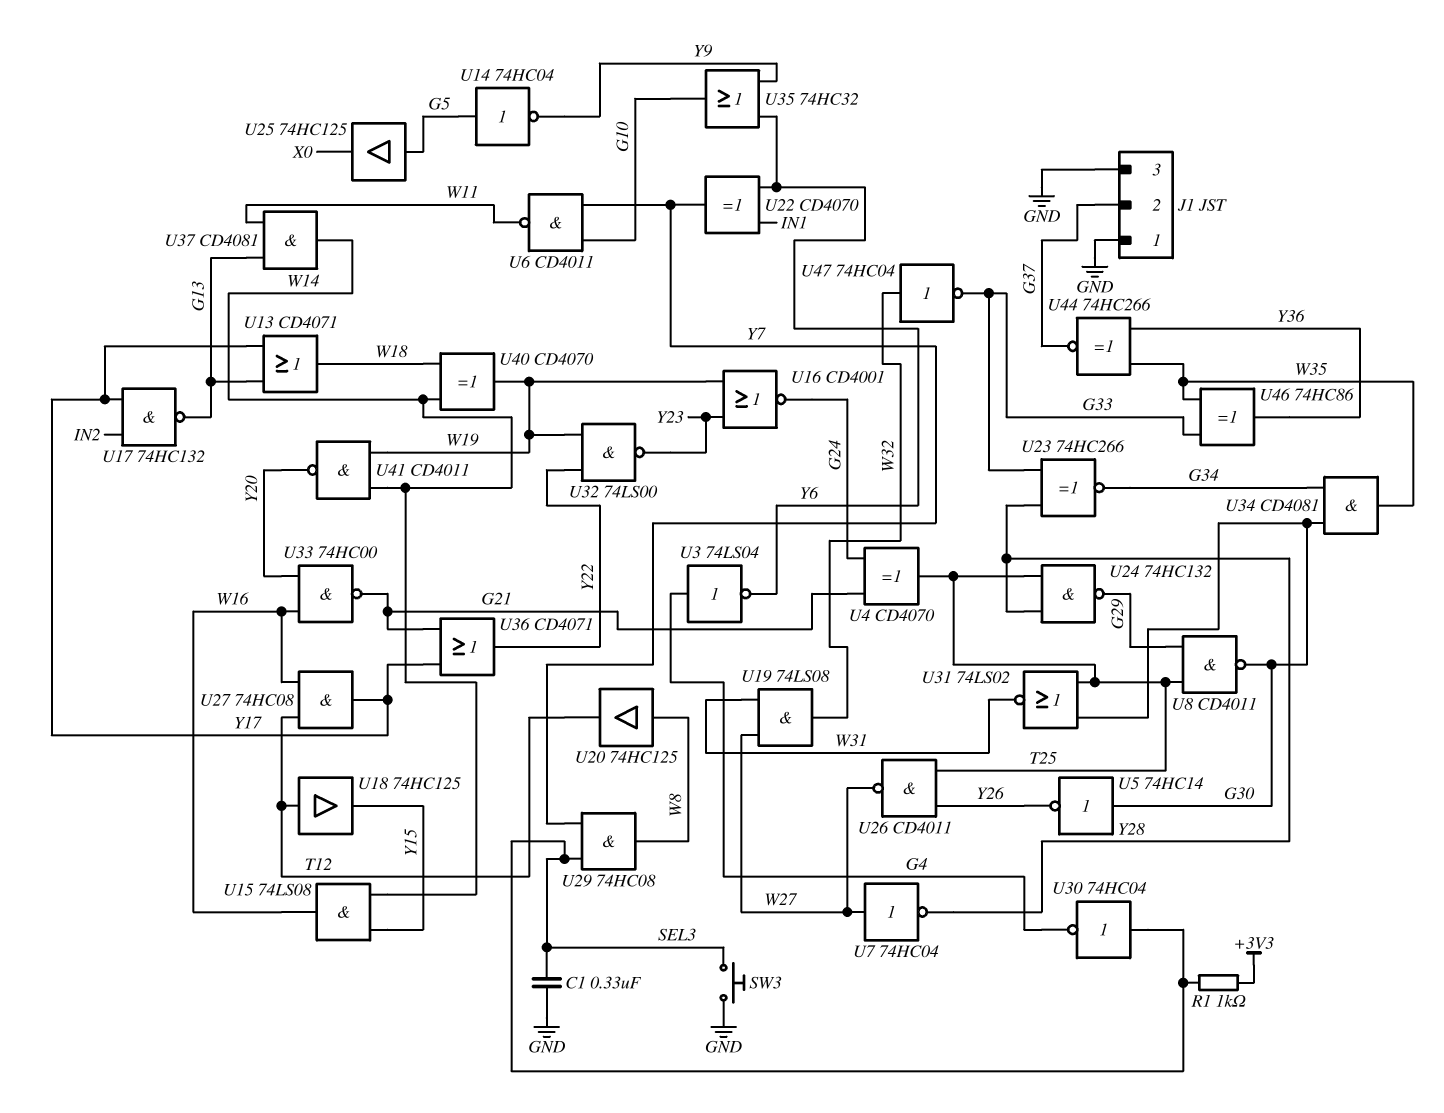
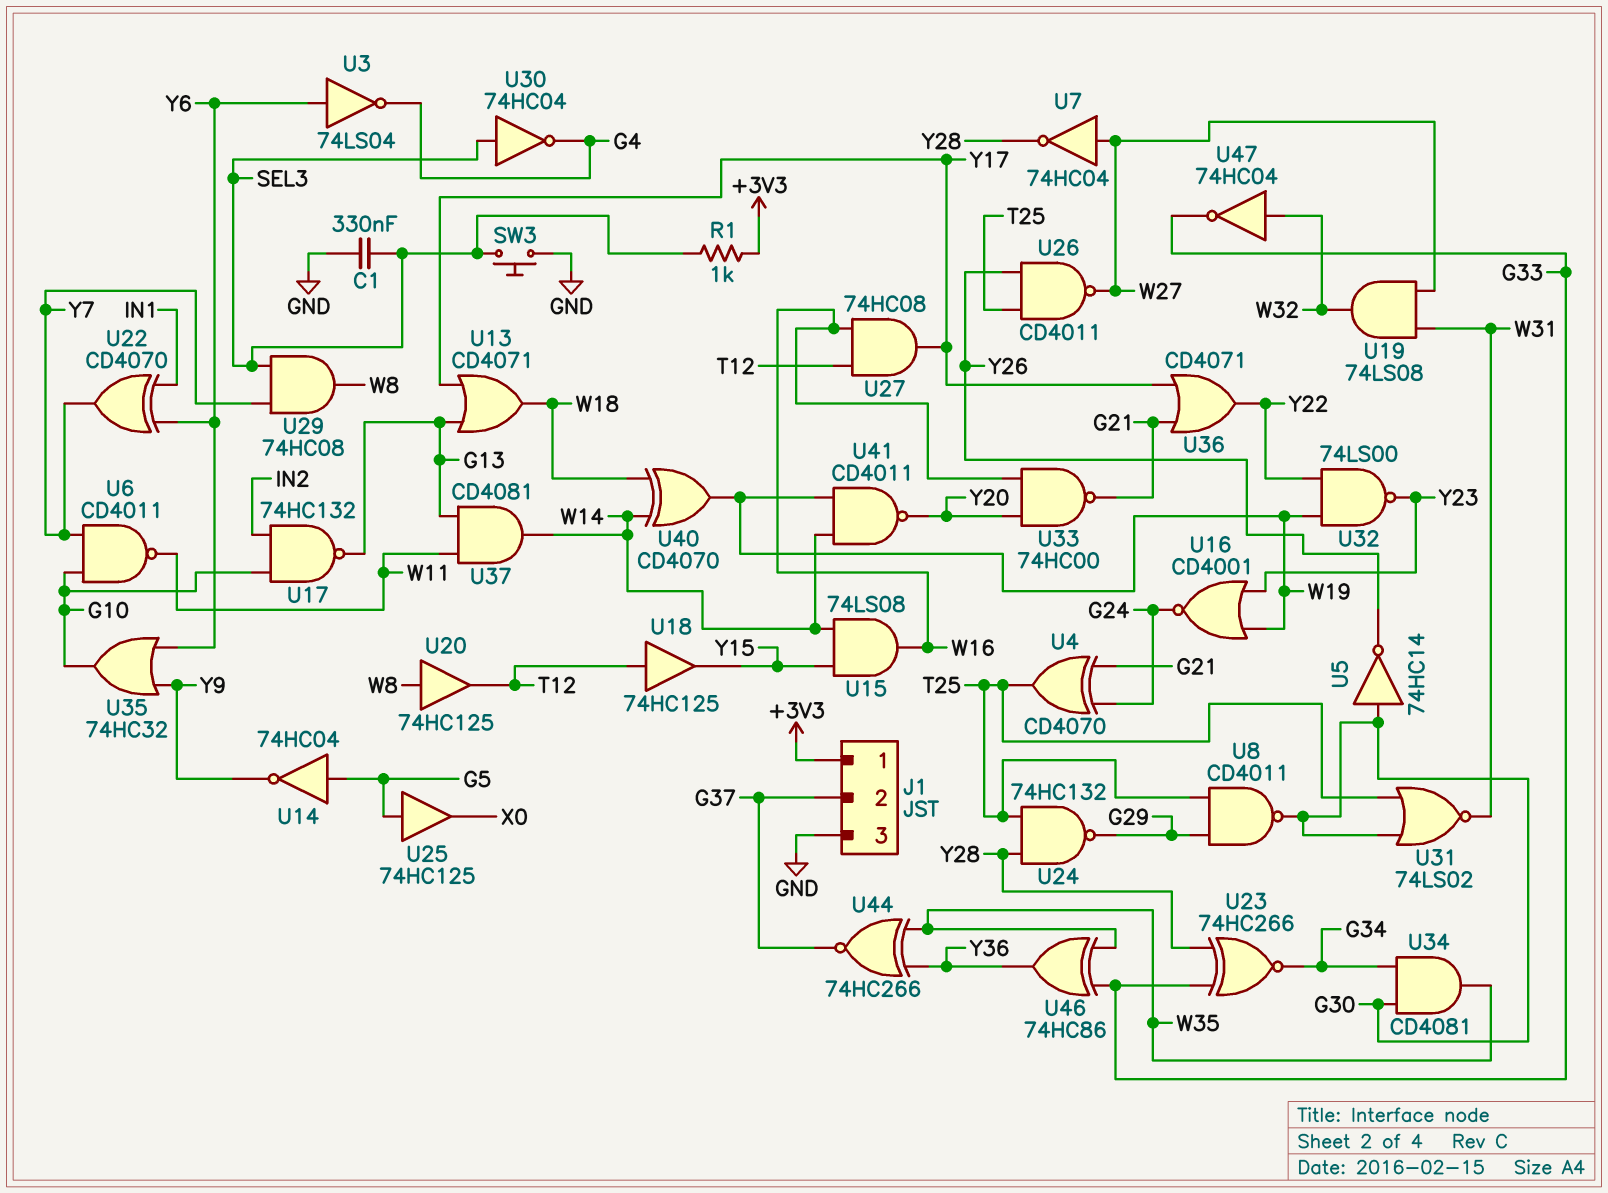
J1 pin 1: GND -> +3V3
U3: NOT 74LS04 (in G4, out Y6) -> NOT 74LS04 (in Y6, out G4)
U17: NAND 74HC132 (in IN2, in Y17, out G13) -> NAND 74HC132 (in G10, in IN2, out G13)

